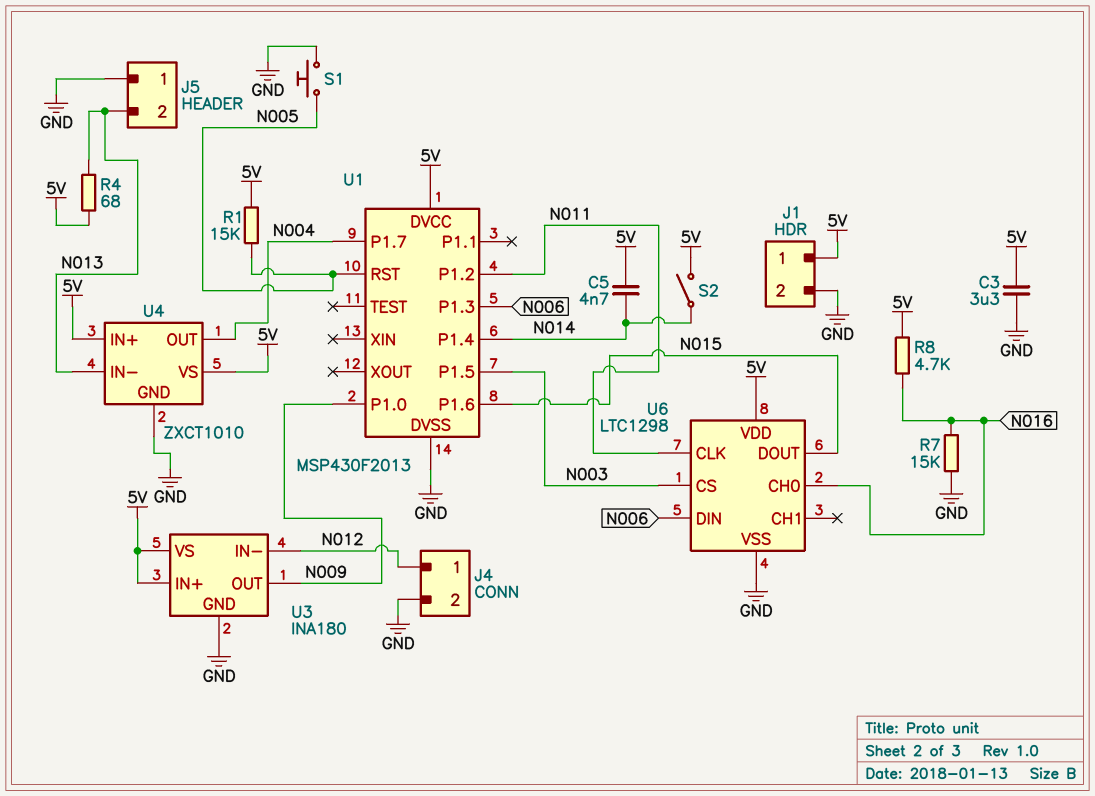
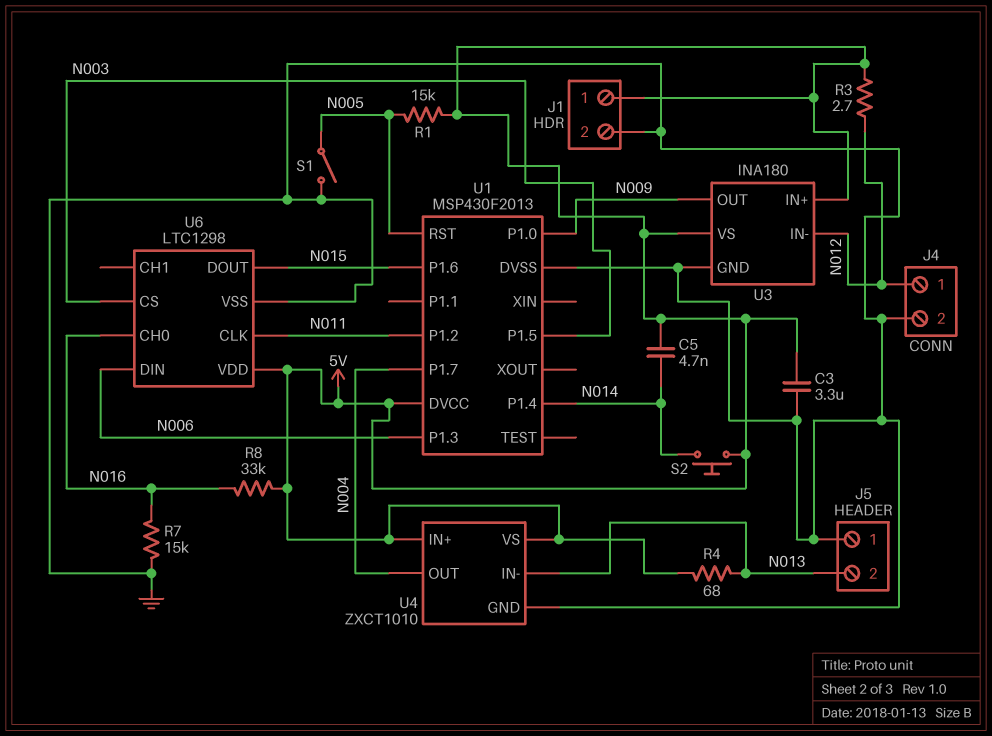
R3: none -> 2.7 (5V, N012)
R8: 4.7k (5V, N016) -> 33k (5V, N016)
S1: button (GND, N005) -> switch (GND, N005)
S2: switch (5V, N014) -> button (5V, N014)

